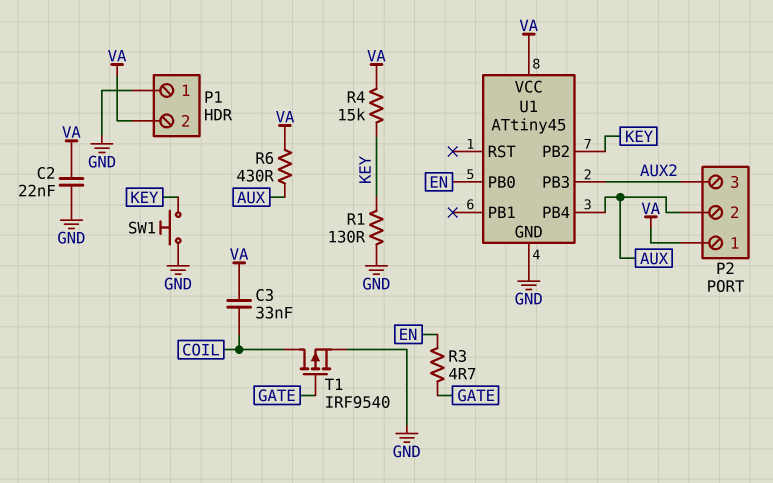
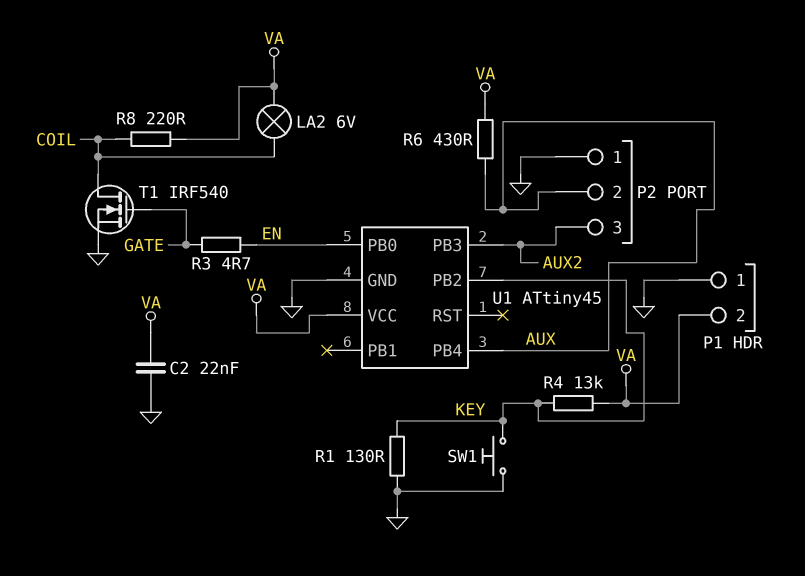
C3: 33nF (COIL, VA) -> none
LA2: none -> lamp 6V (COIL, VA)
P2 pin 1: VA -> GND
R4: 15k (KEY, VA) -> 13k (KEY, VA)
R8: none -> 220 (COIL, VA)
T1: PMOS IRF9540 (G GATE, D COIL, S GND) -> NMOS IRF540 (G GATE, D COIL, S GND)

